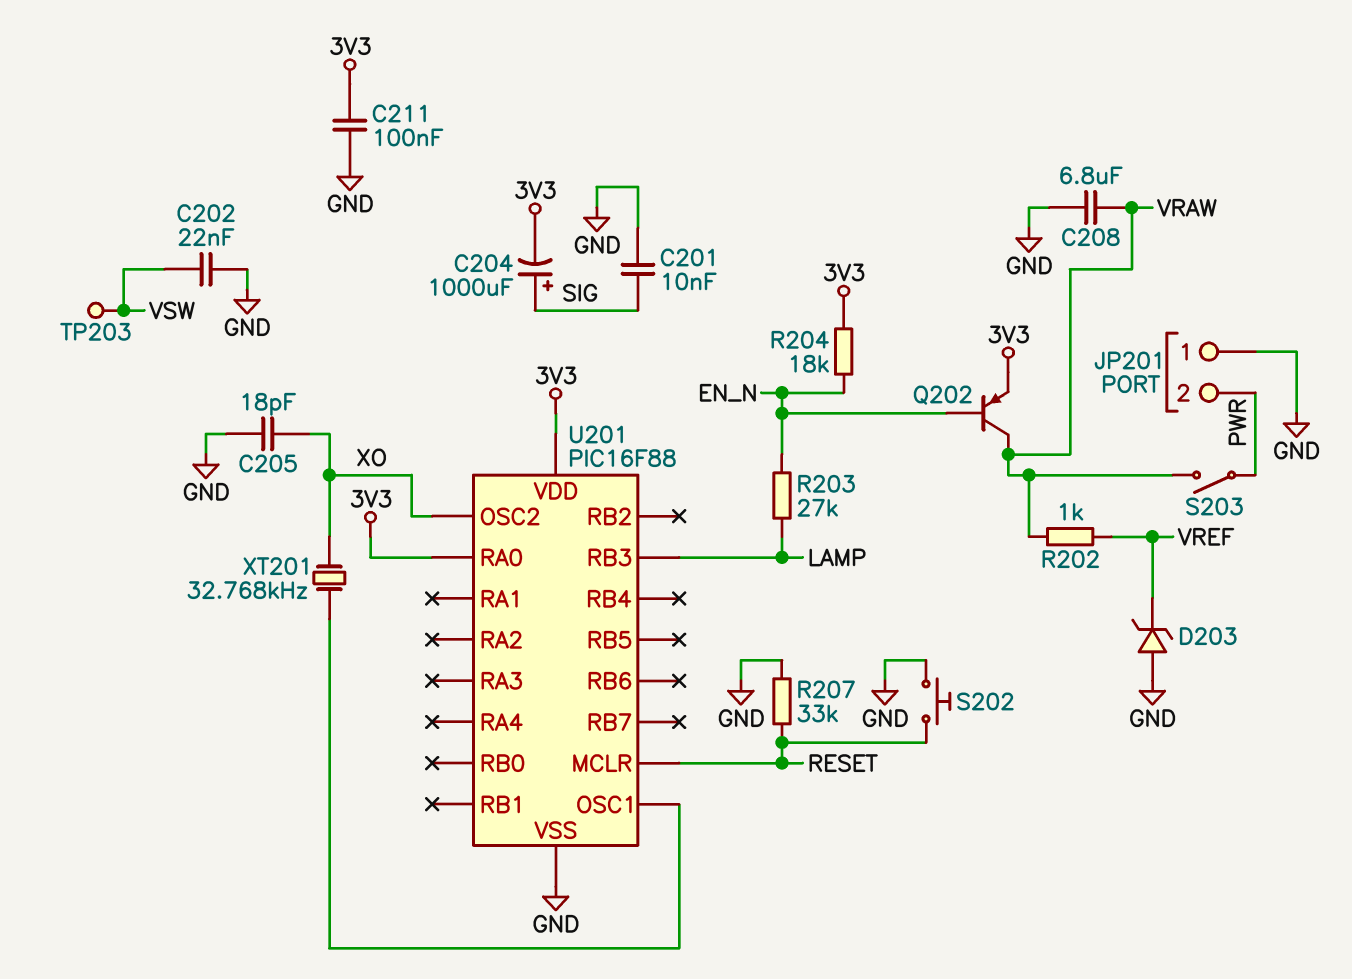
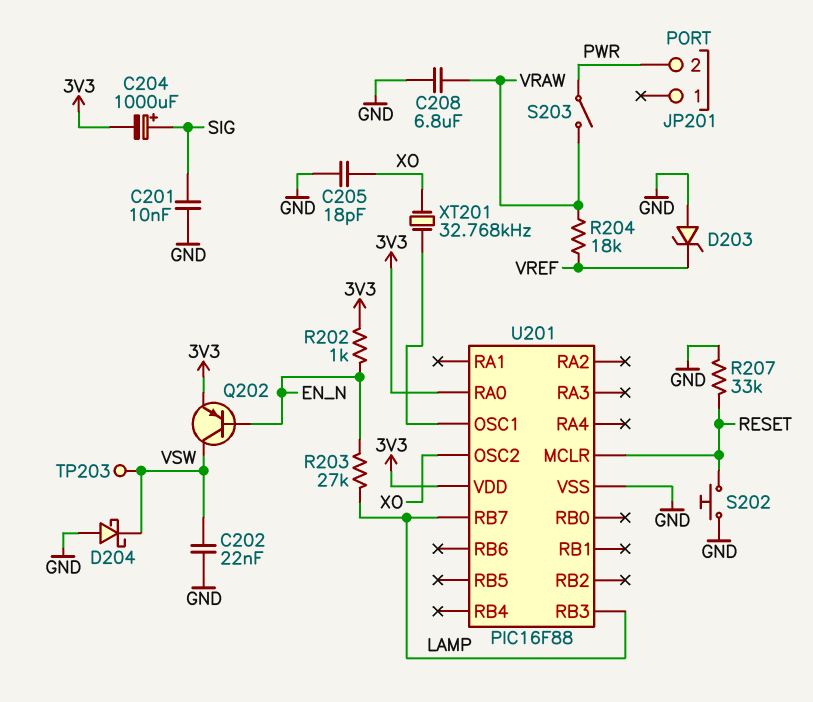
C211: 100nF (3V3, GND) -> none
D204: none -> schottky (A GND, K VSW)
JP201 pin 1: GND -> none
Q202: PNP (B EN_N, C VRAW, E 3V3) -> PNP (B EN_N, C VSW, E 3V3)
R202: 1k (VRAW, VREF) -> 1k (3V3, EN_N)
R204: 18k (3V3, EN_N) -> 18k (VRAW, VREF)
U201 pin RB7: none -> LAMP

